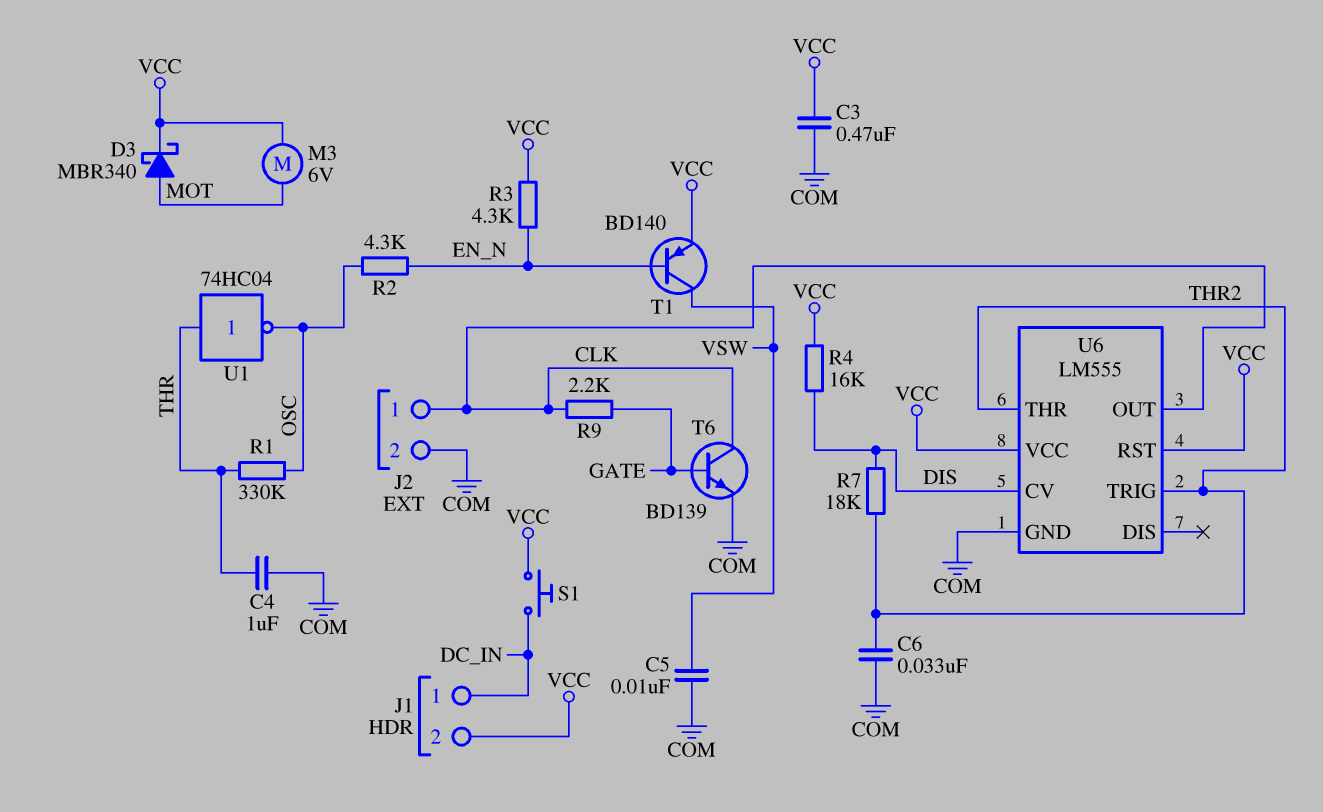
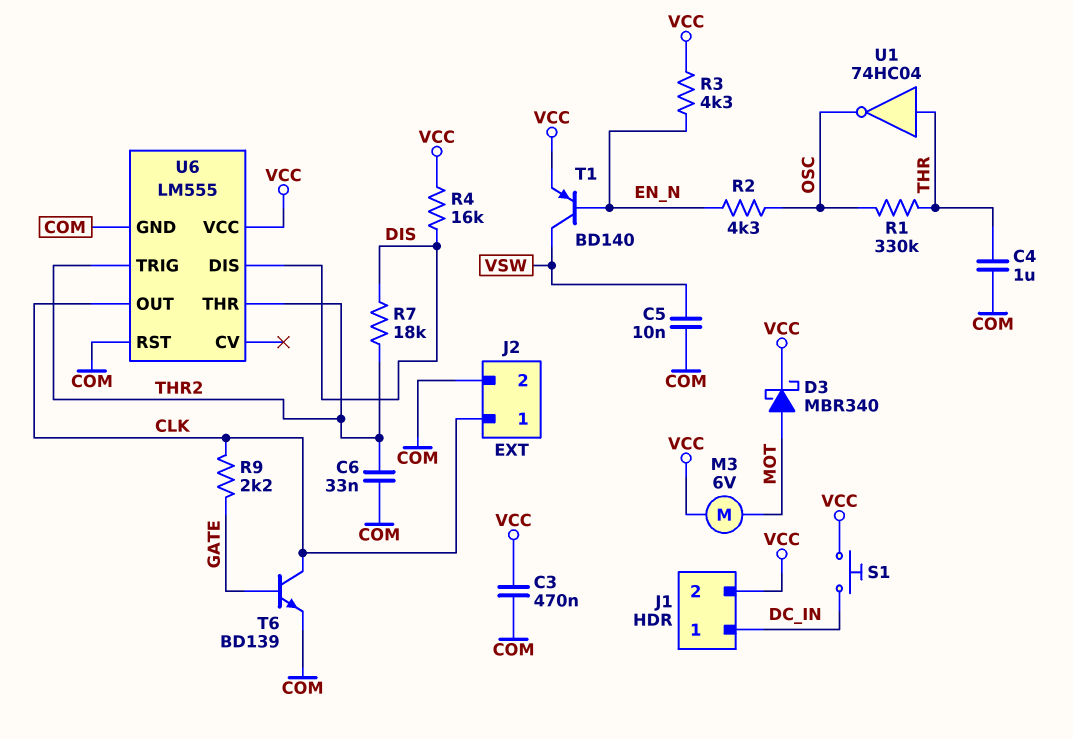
U6 pin CV: DIS -> none
U6 pin DIS: none -> DIS
U6 pin RST: VCC -> COM

